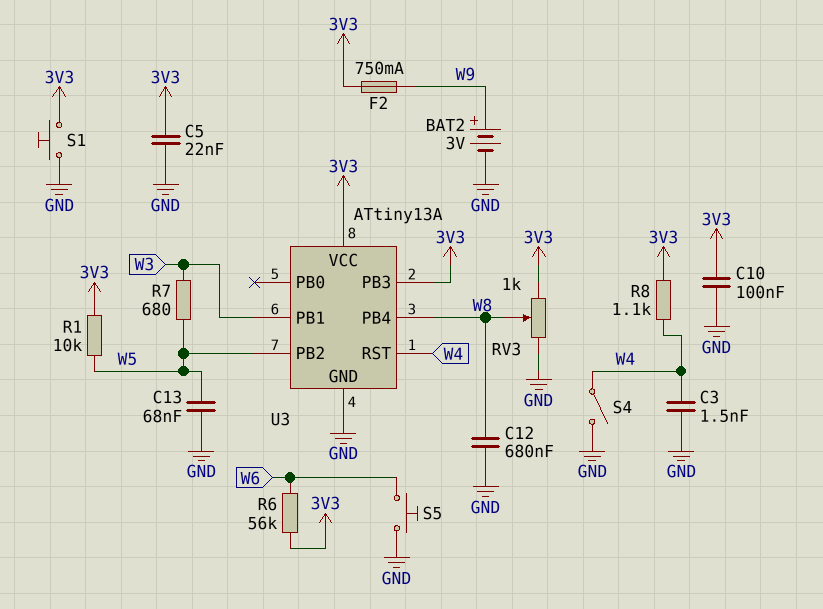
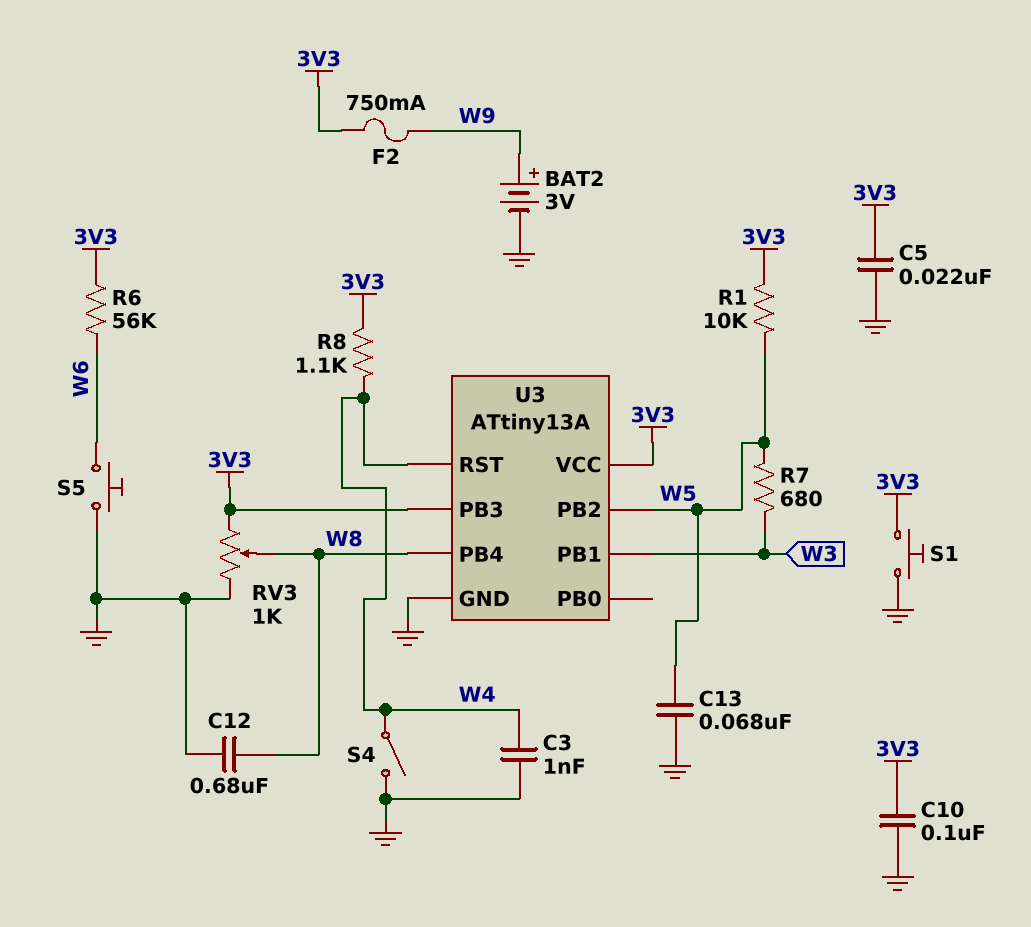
C3: 1.5nF (GND, W4) -> 1nF (GND, W4)

